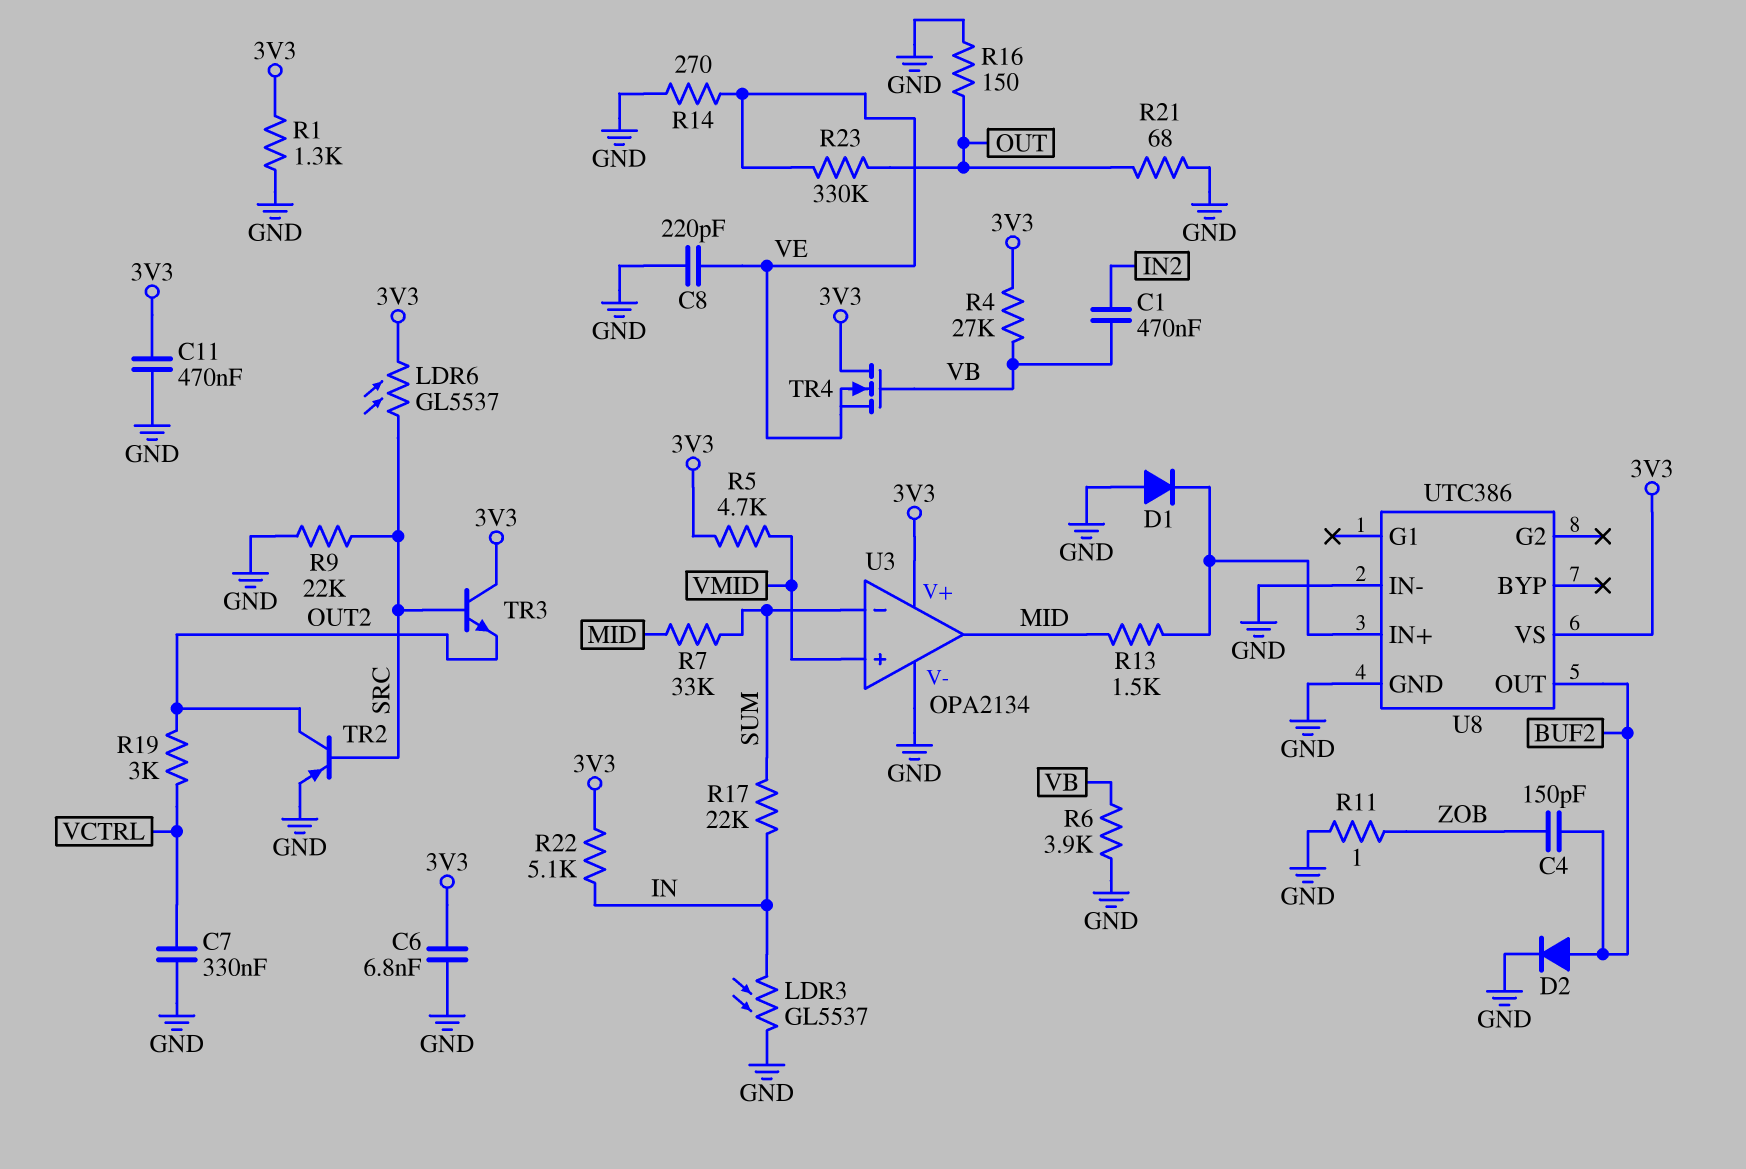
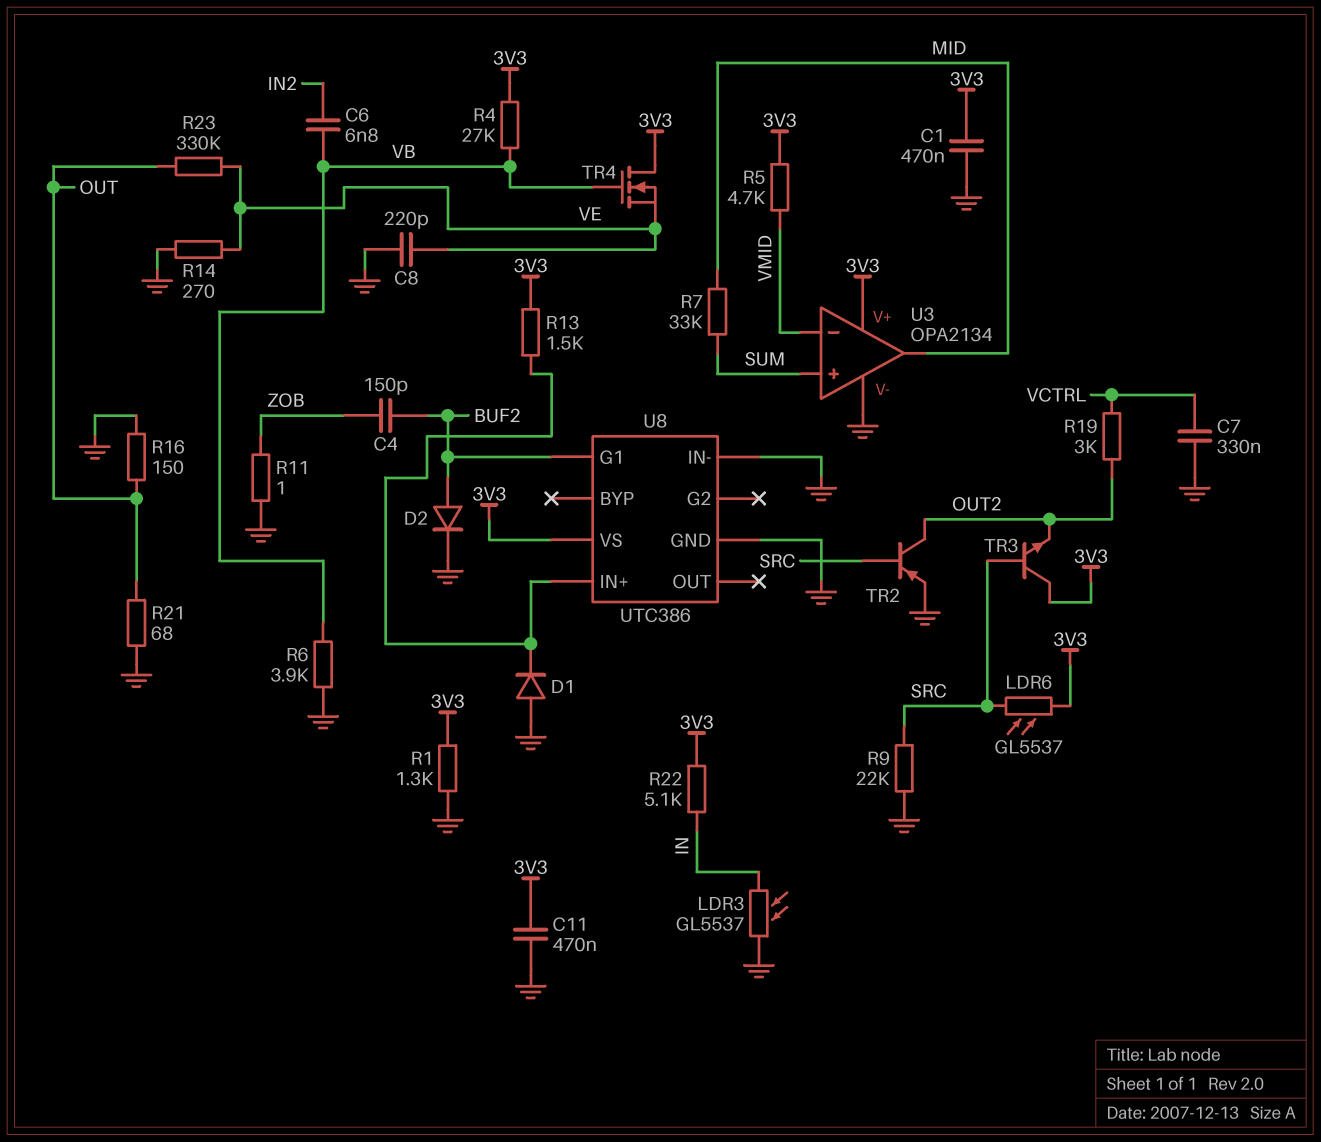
C1: 470nF (IN2, VB) -> 470nF (3V3, GND)
C6: 6.8nF (3V3, GND) -> 6.8nF (IN2, VB)
R13: 1.5k (MID, U8/IN+) -> 1.5k (3V3, U8/IN+)
R17: 22k (IN, SUM) -> none
U3 pin in+: VMID -> SUM
U3 pin in-: SUM -> VMID
U8 pin G1: none -> BUF2
U8 pin OUT: BUF2 -> none

